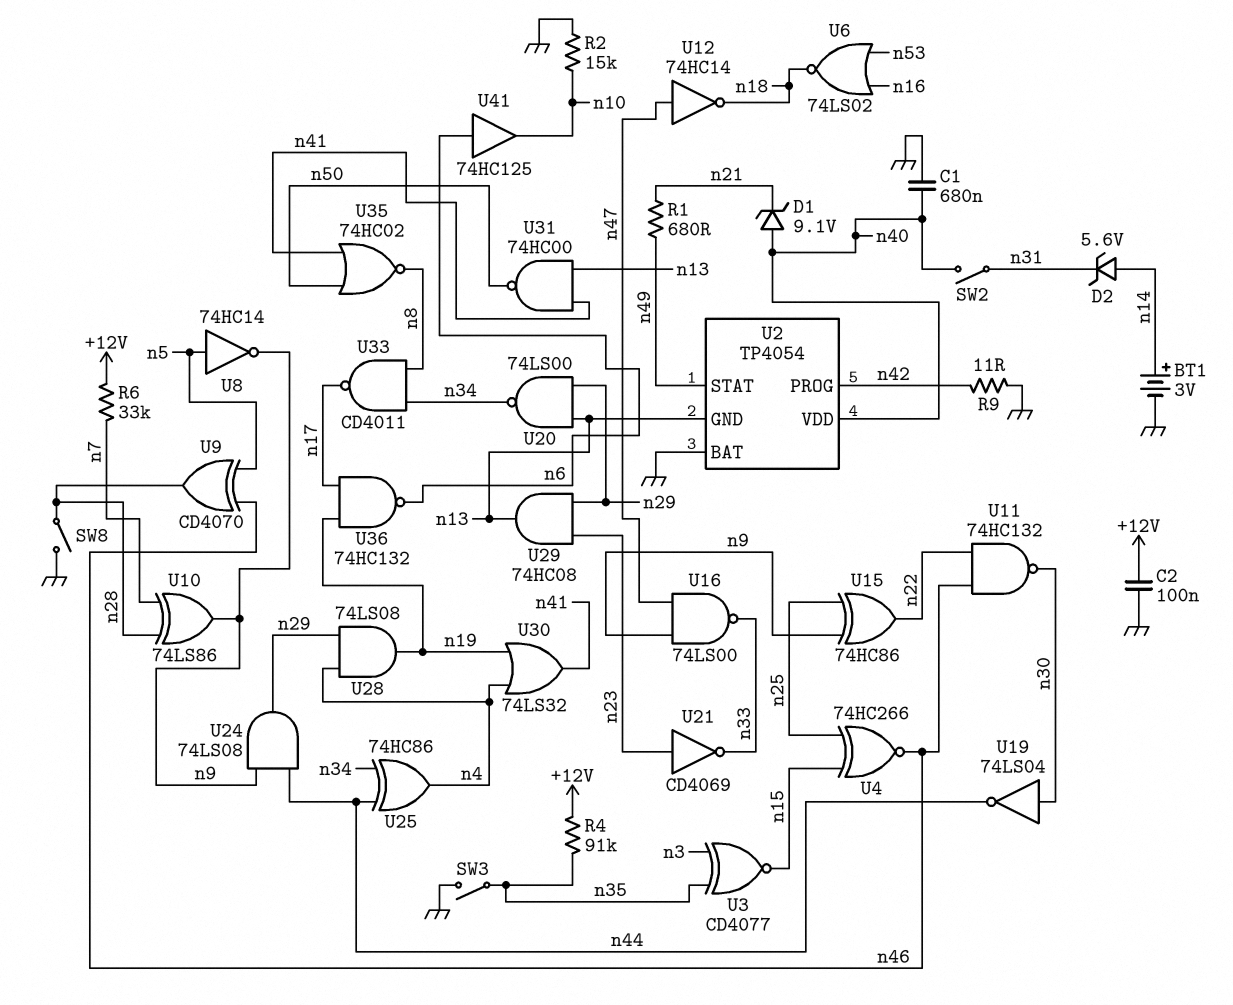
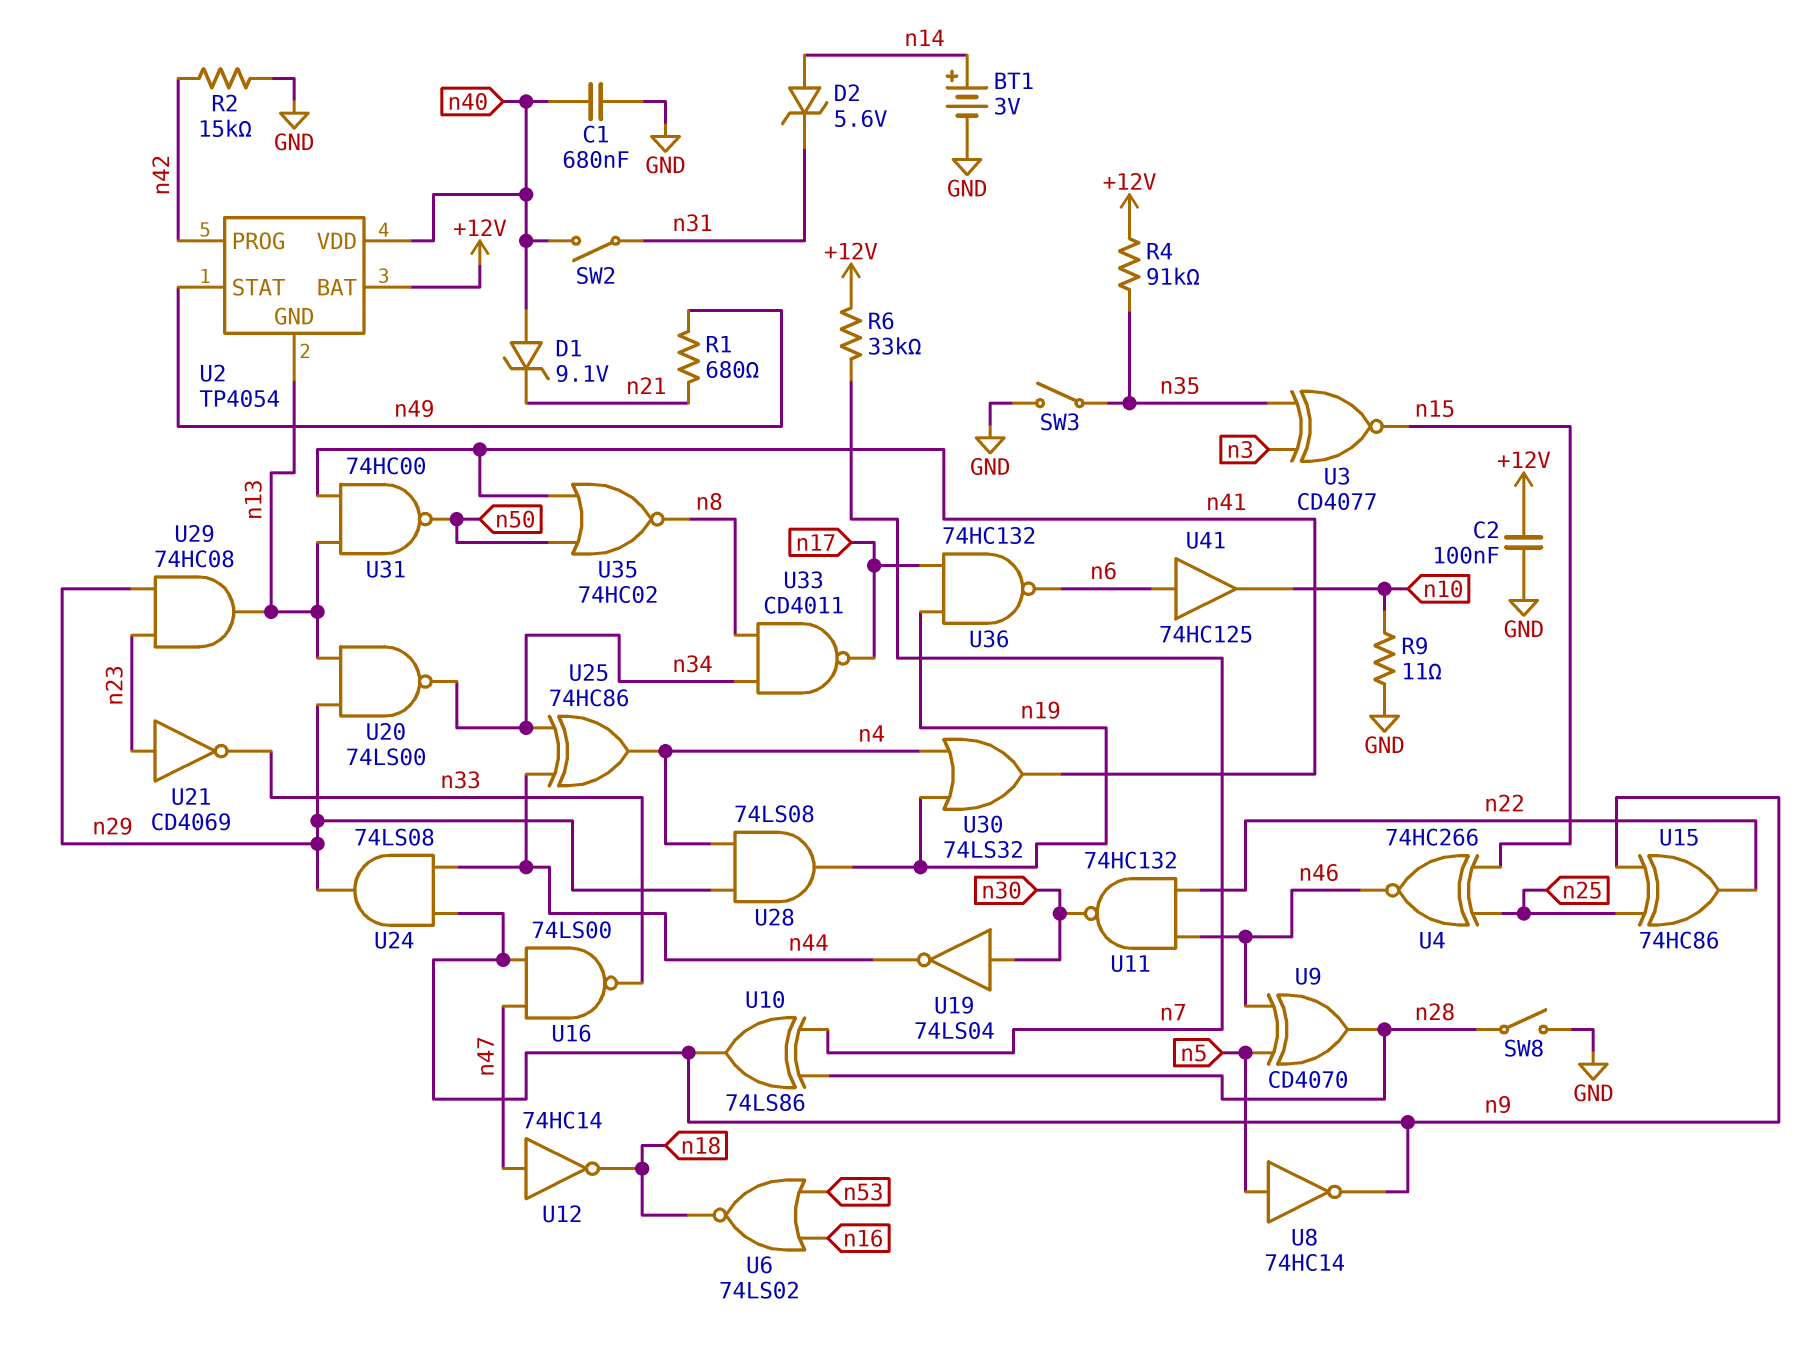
R2: 15k (GND, n10) -> 15k (GND, n42)
R9: 11 (GND, n42) -> 11 (GND, n10)
U2 pin BAT: GND -> +12V

